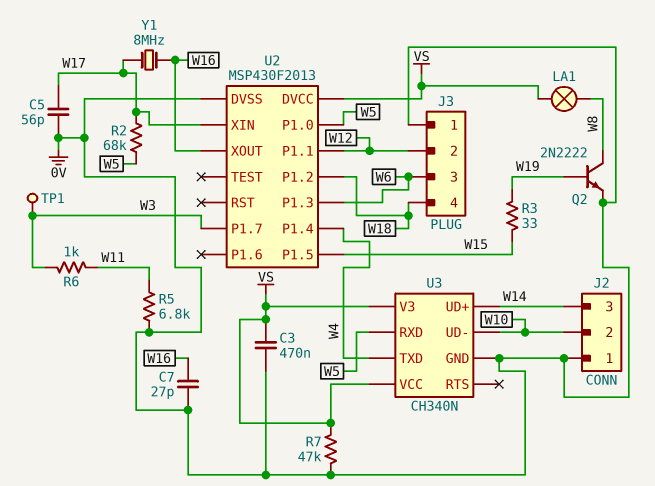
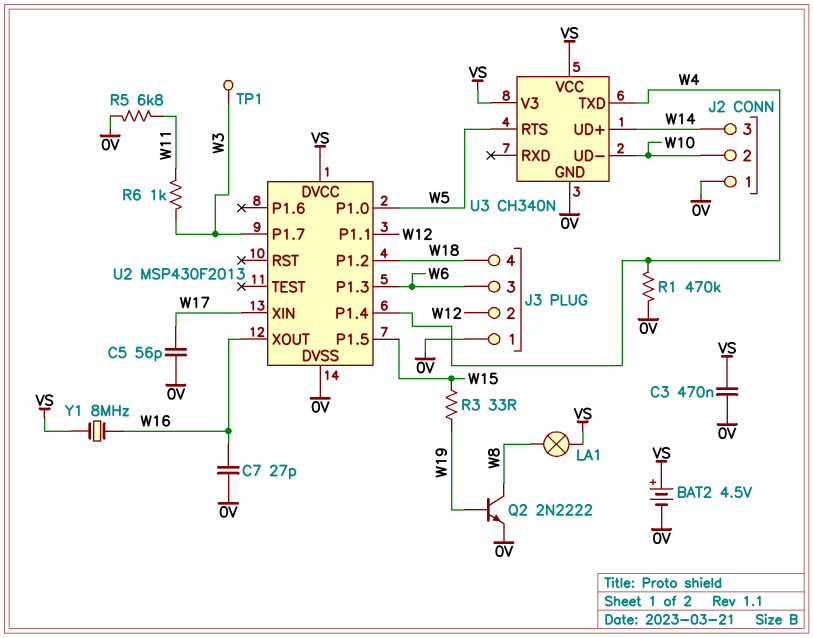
BAT2: none -> 4.5V (plus VS, minus 0V)
R1: none -> 470k (0V, W4)
R2: 68k (W5, W17) -> none
R7: 47k (0V, VS) -> none
U3 pin RTS: none -> W5
U3 pin RXD: W5 -> none
Y1: 8MHz (W16, W17) -> 8MHz (VS, W16)

